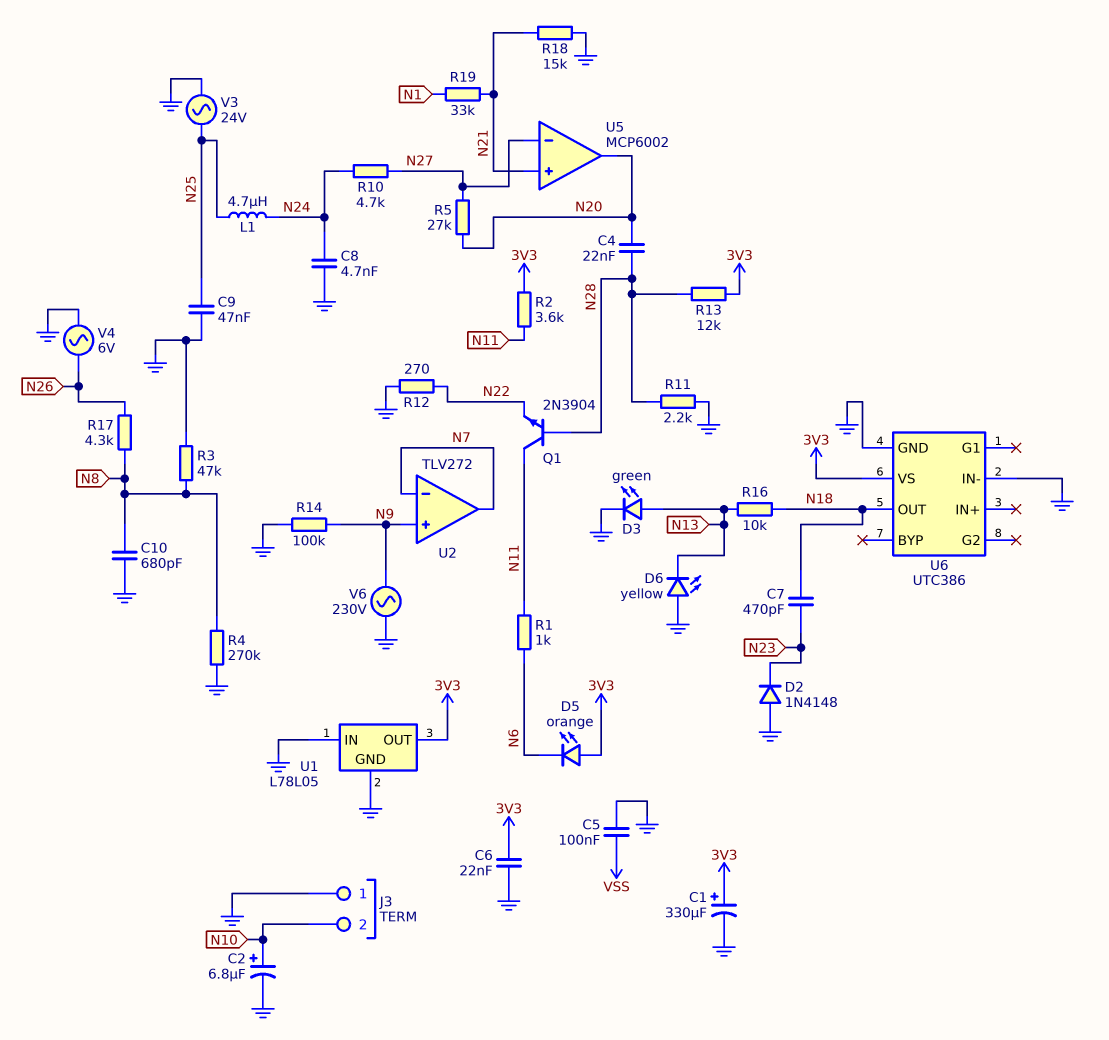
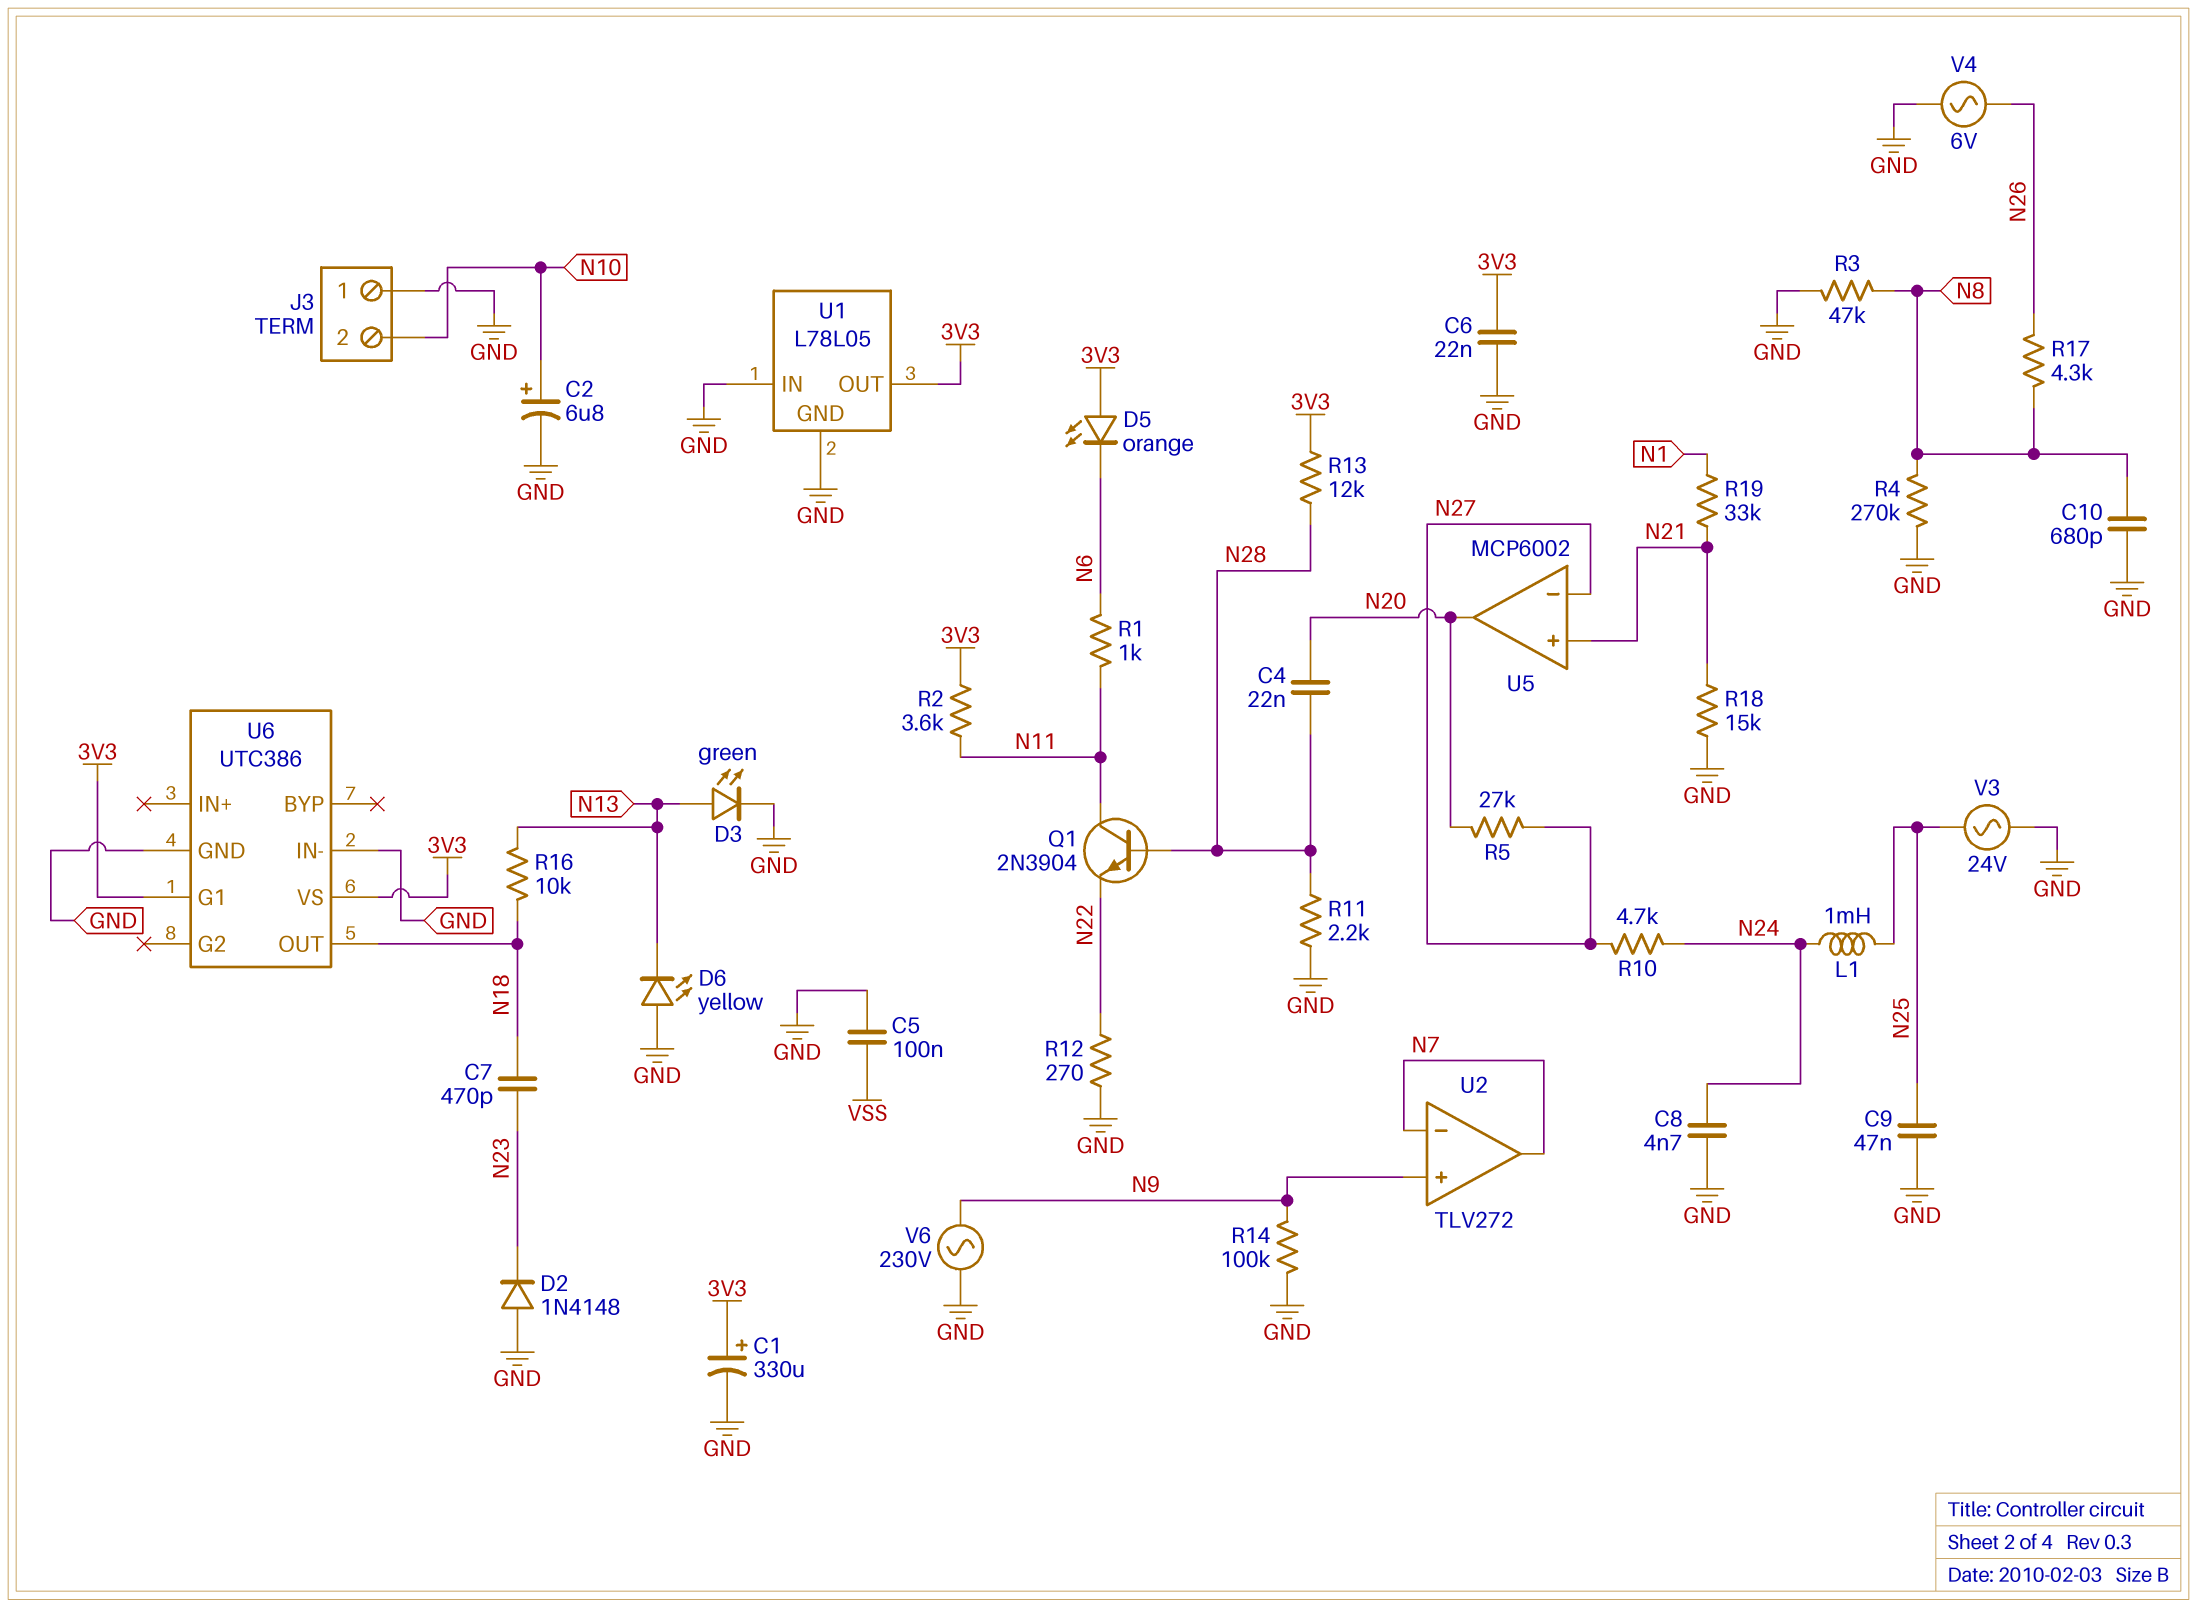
L1: 4.7uH (N24, N25) -> 1mH (N24, N25)
U6 pin G1: none -> 3V3

